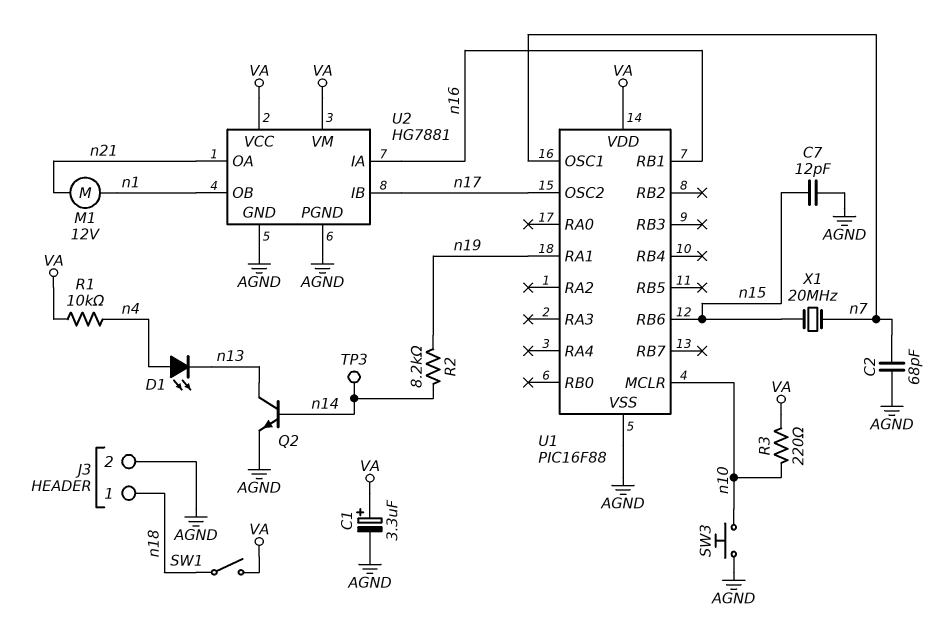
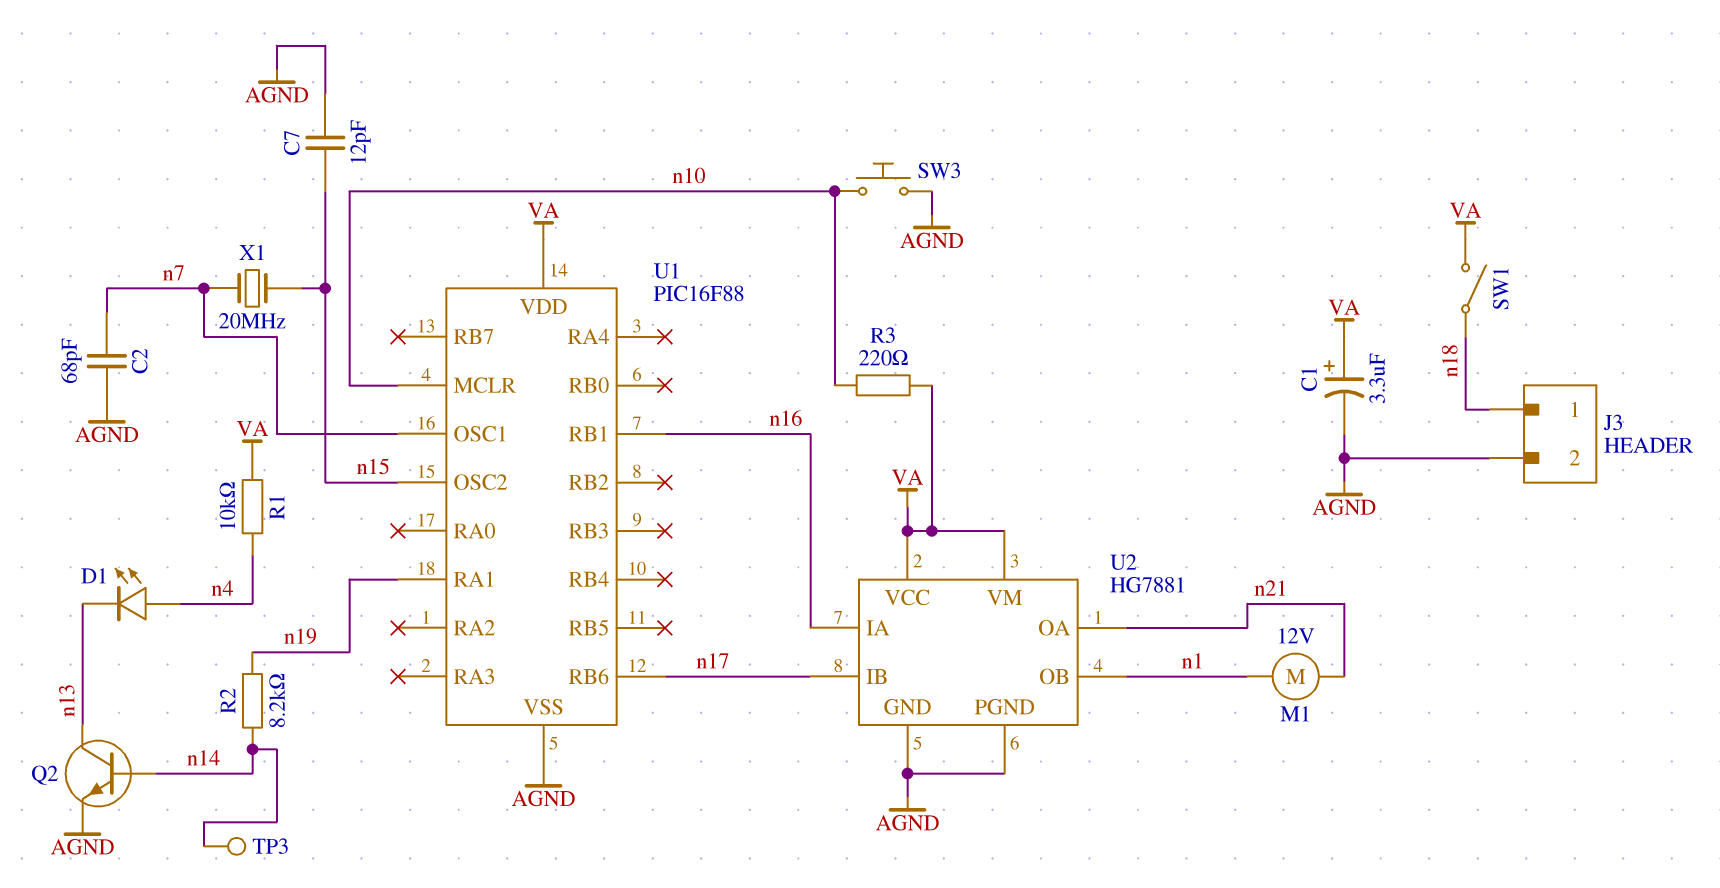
U1 pin OSC2: n17 -> n15
U1 pin RB6: n15 -> n17

